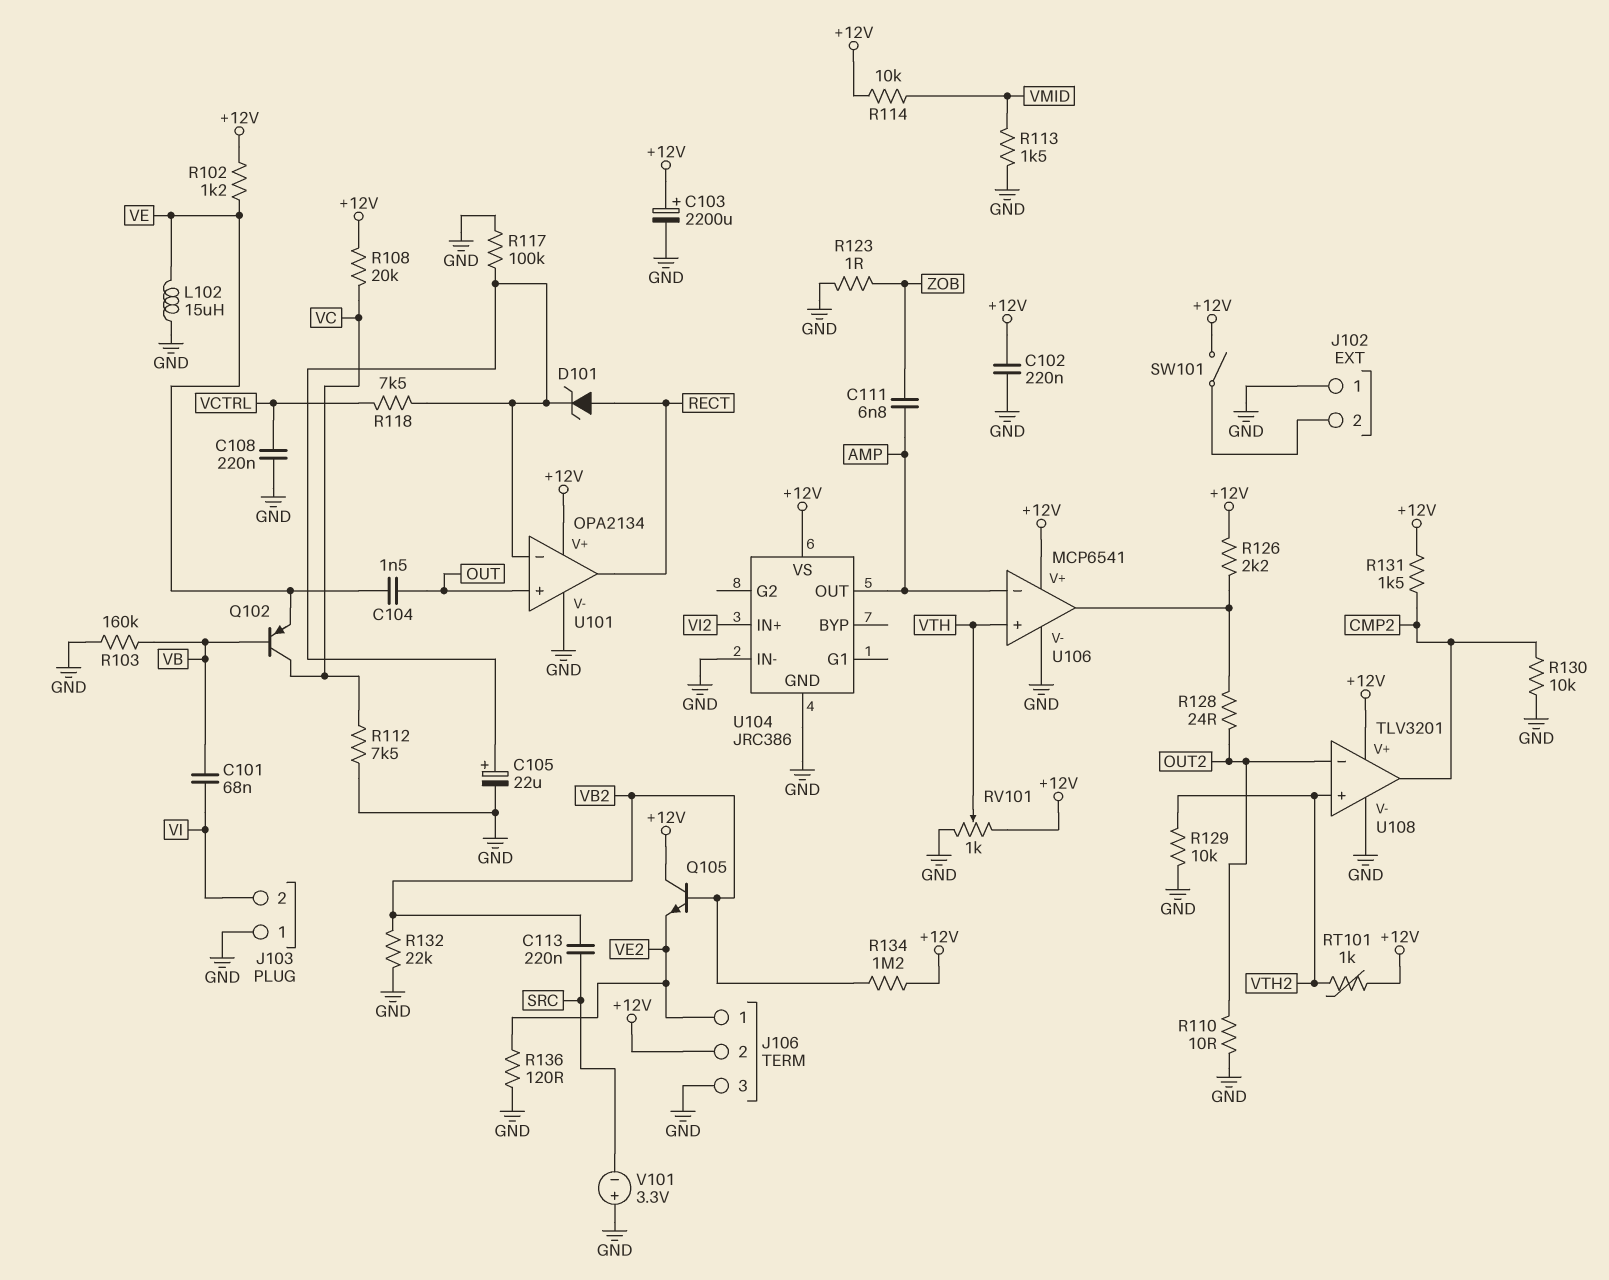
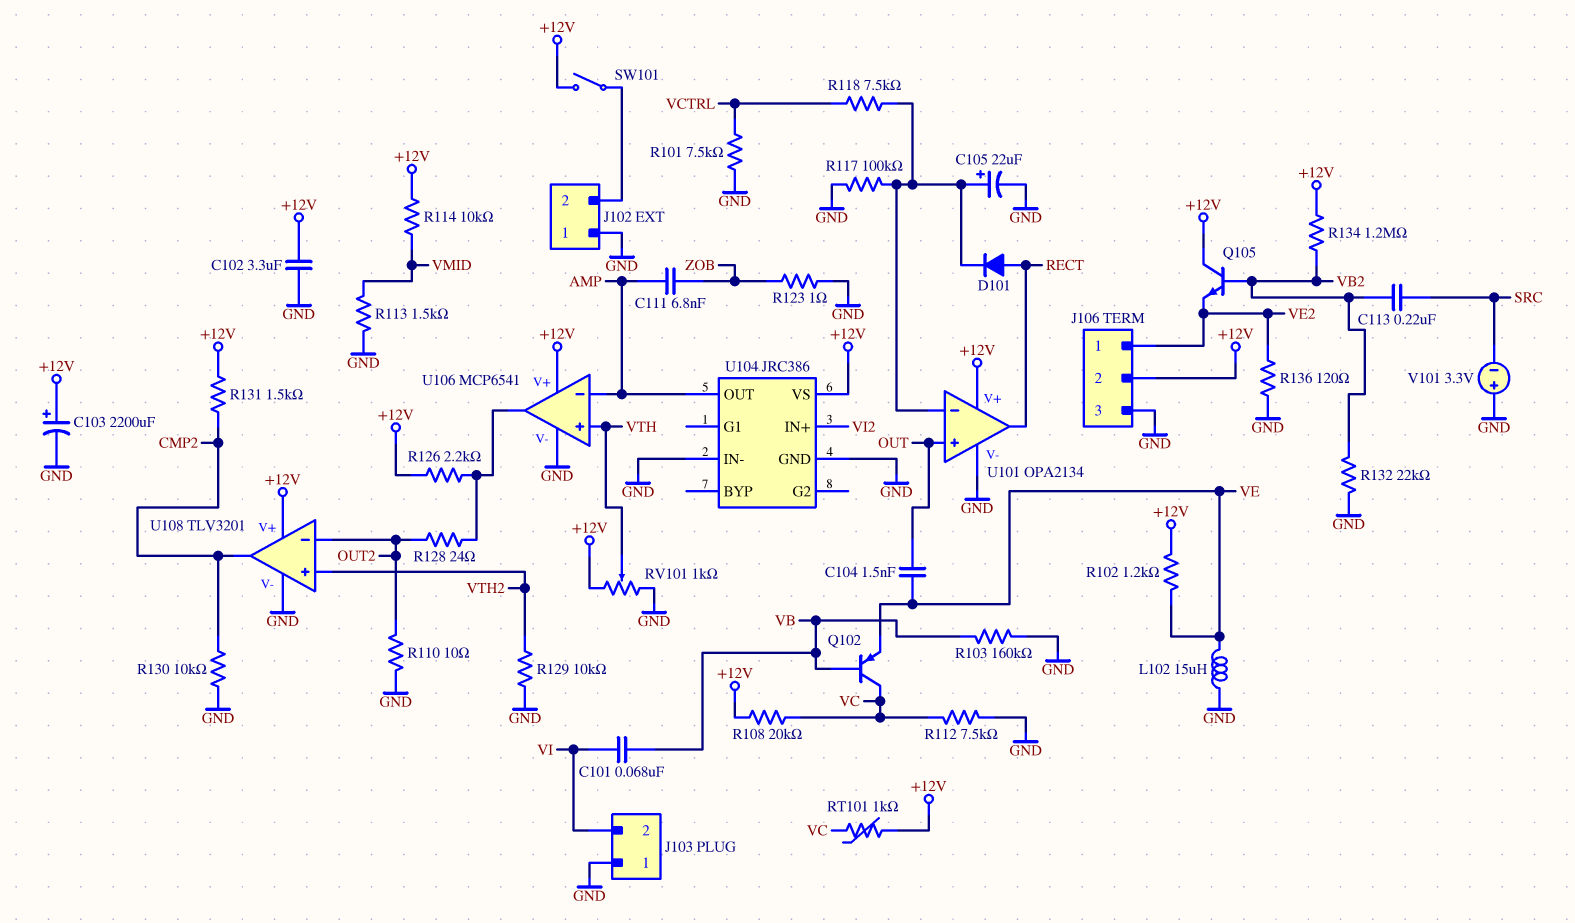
C102: 220nF (+12V, GND) -> 3.3uF (+12V, GND)
C108: 220nF (GND, VCTRL) -> none
D101: zener (A RECT, K U101/in-) -> diode (A RECT, K U101/in-)
R101: none -> 7.5k (GND, VCTRL)
RT101: 1k (+12V, VTH2) -> 1k (+12V, VC)

